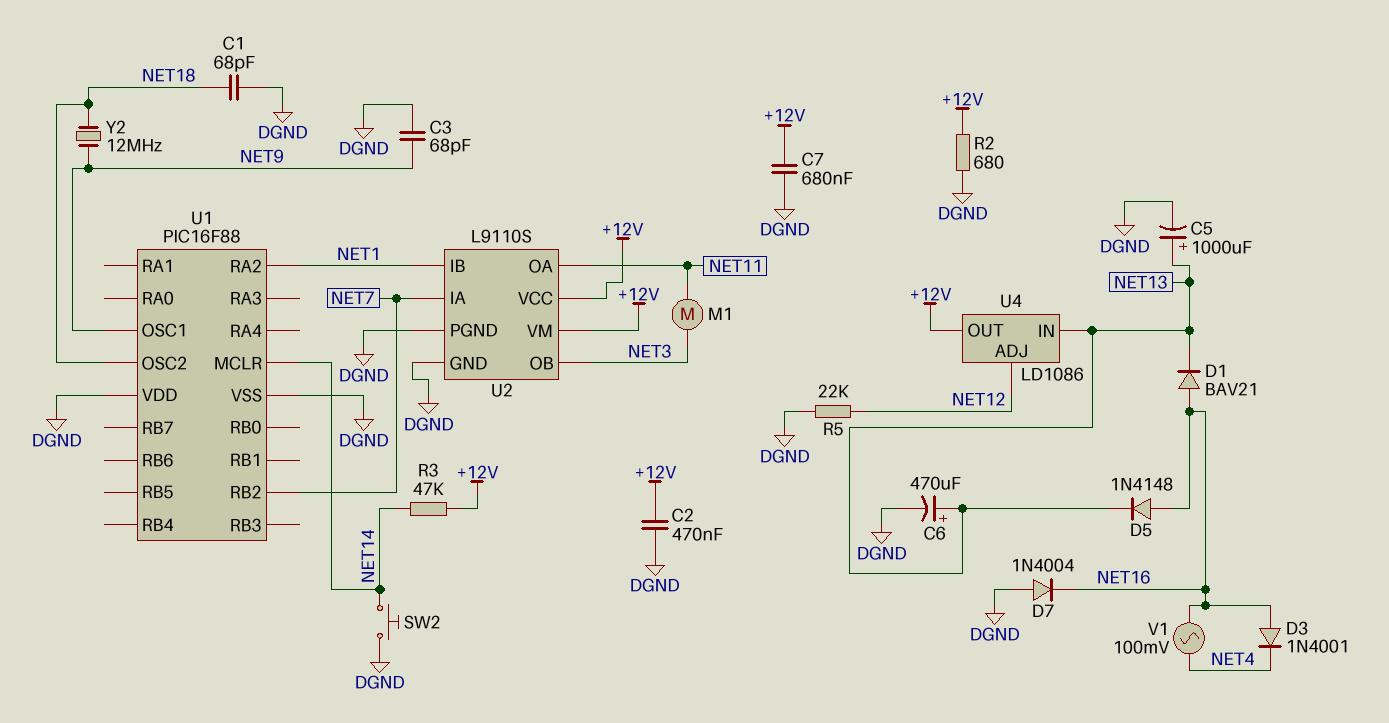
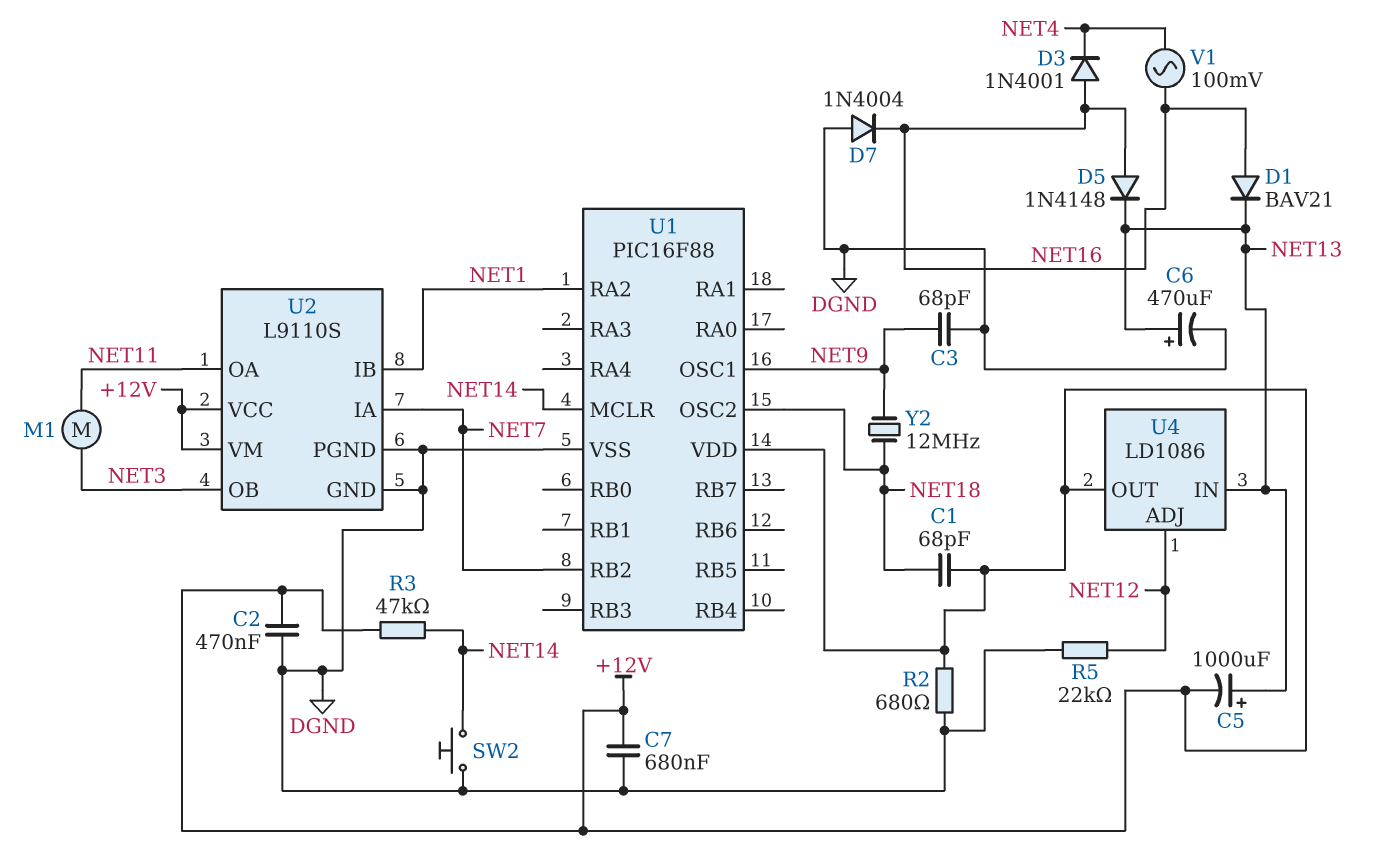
C1: 68pF (DGND, NET18) -> 68pF (+12V, NET18)
C5: 1000uF (plus NET13, minus DGND) -> 1000uF (plus NET13, minus +12V)
U1 pin VDD: DGND -> +12V

